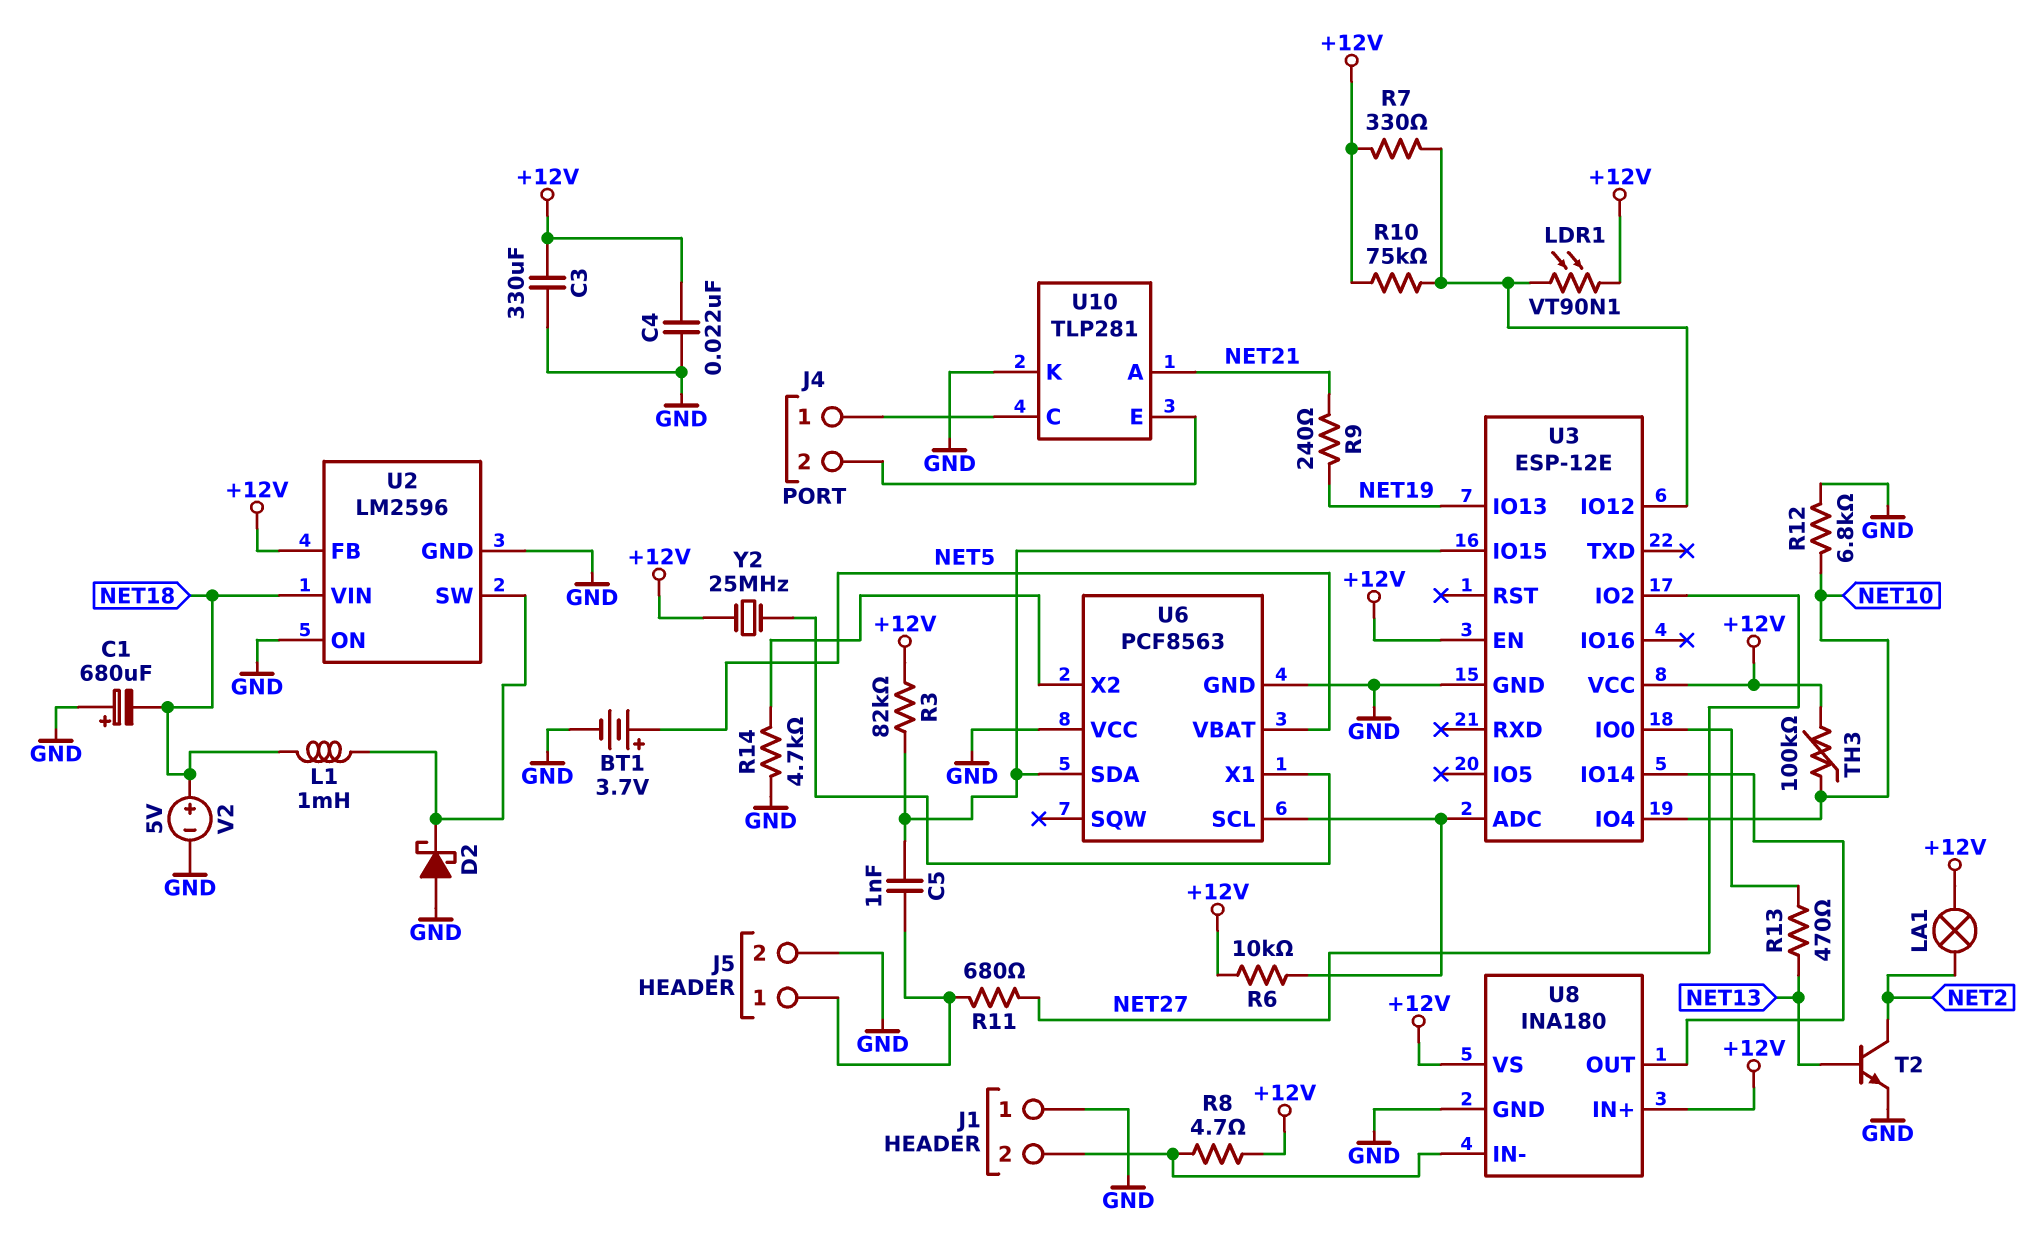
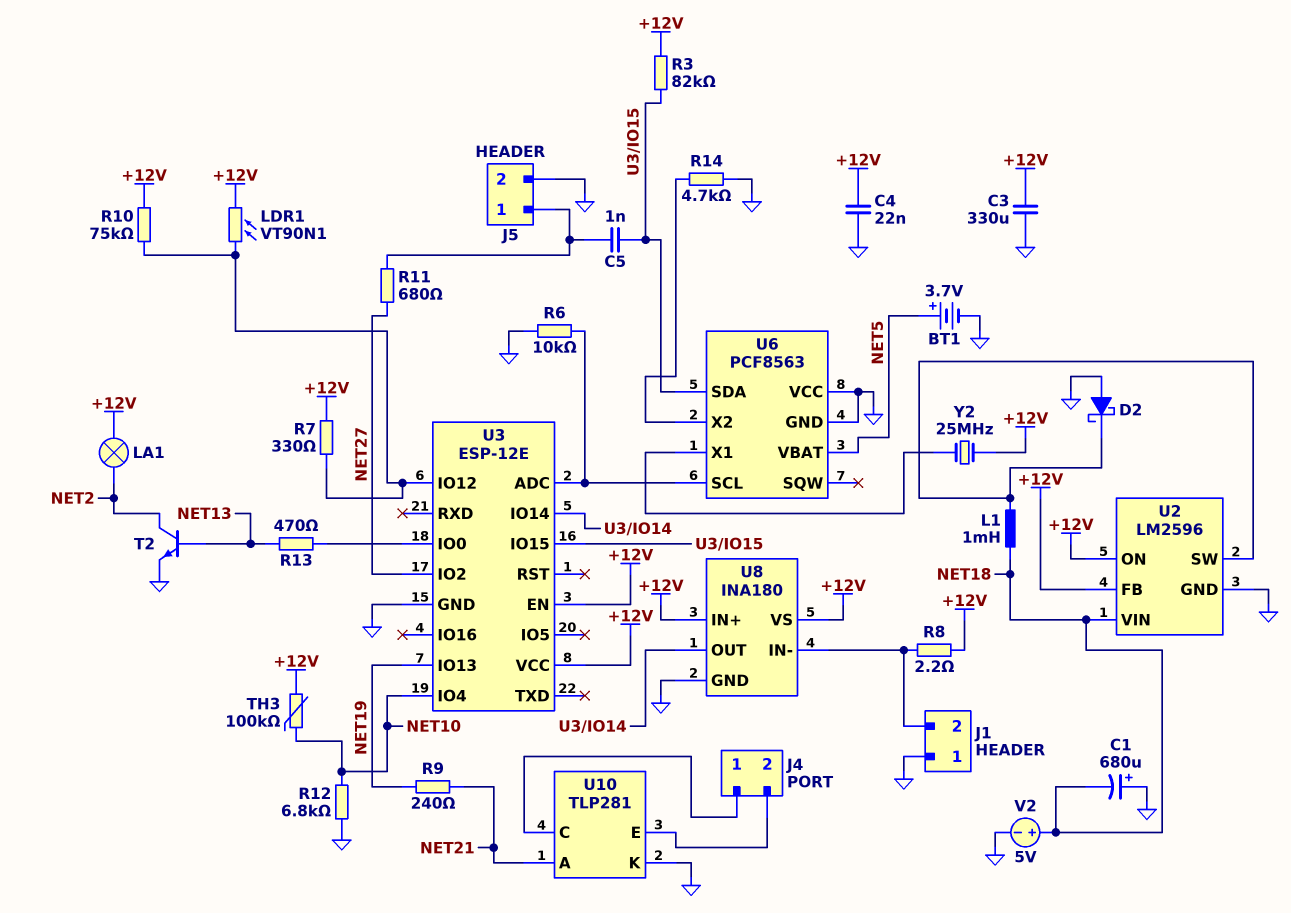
R6: 10k (+12V, U3/ADC) -> 10k (GND, U3/ADC)
R8: 4.7 (+12V, J1/2) -> 2.2 (+12V, J1/2)
U2 pin ON: GND -> +12V

